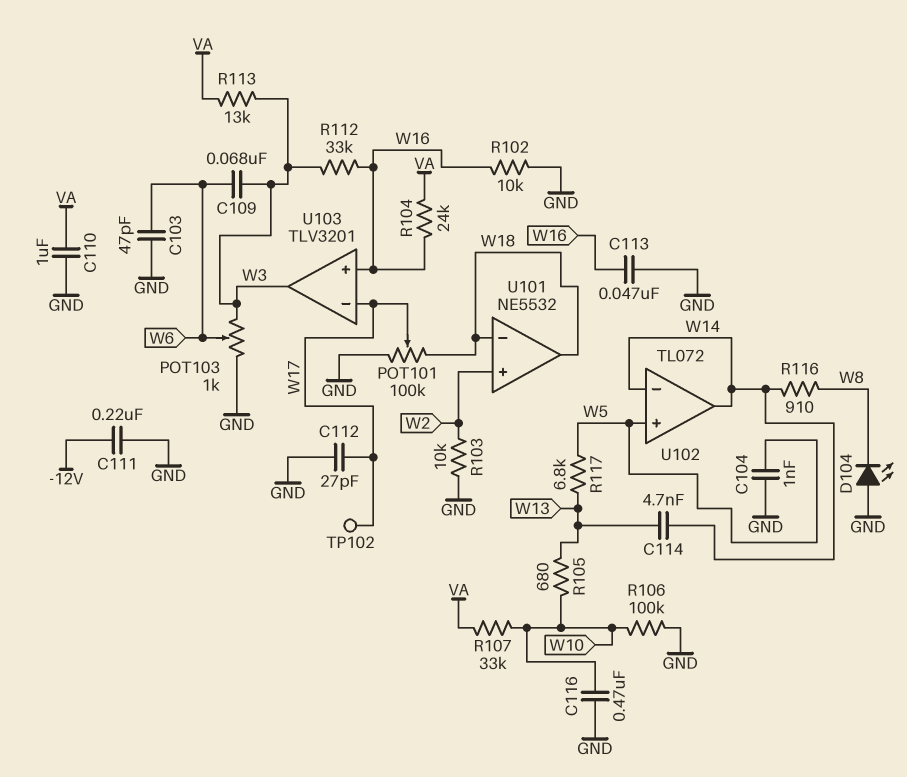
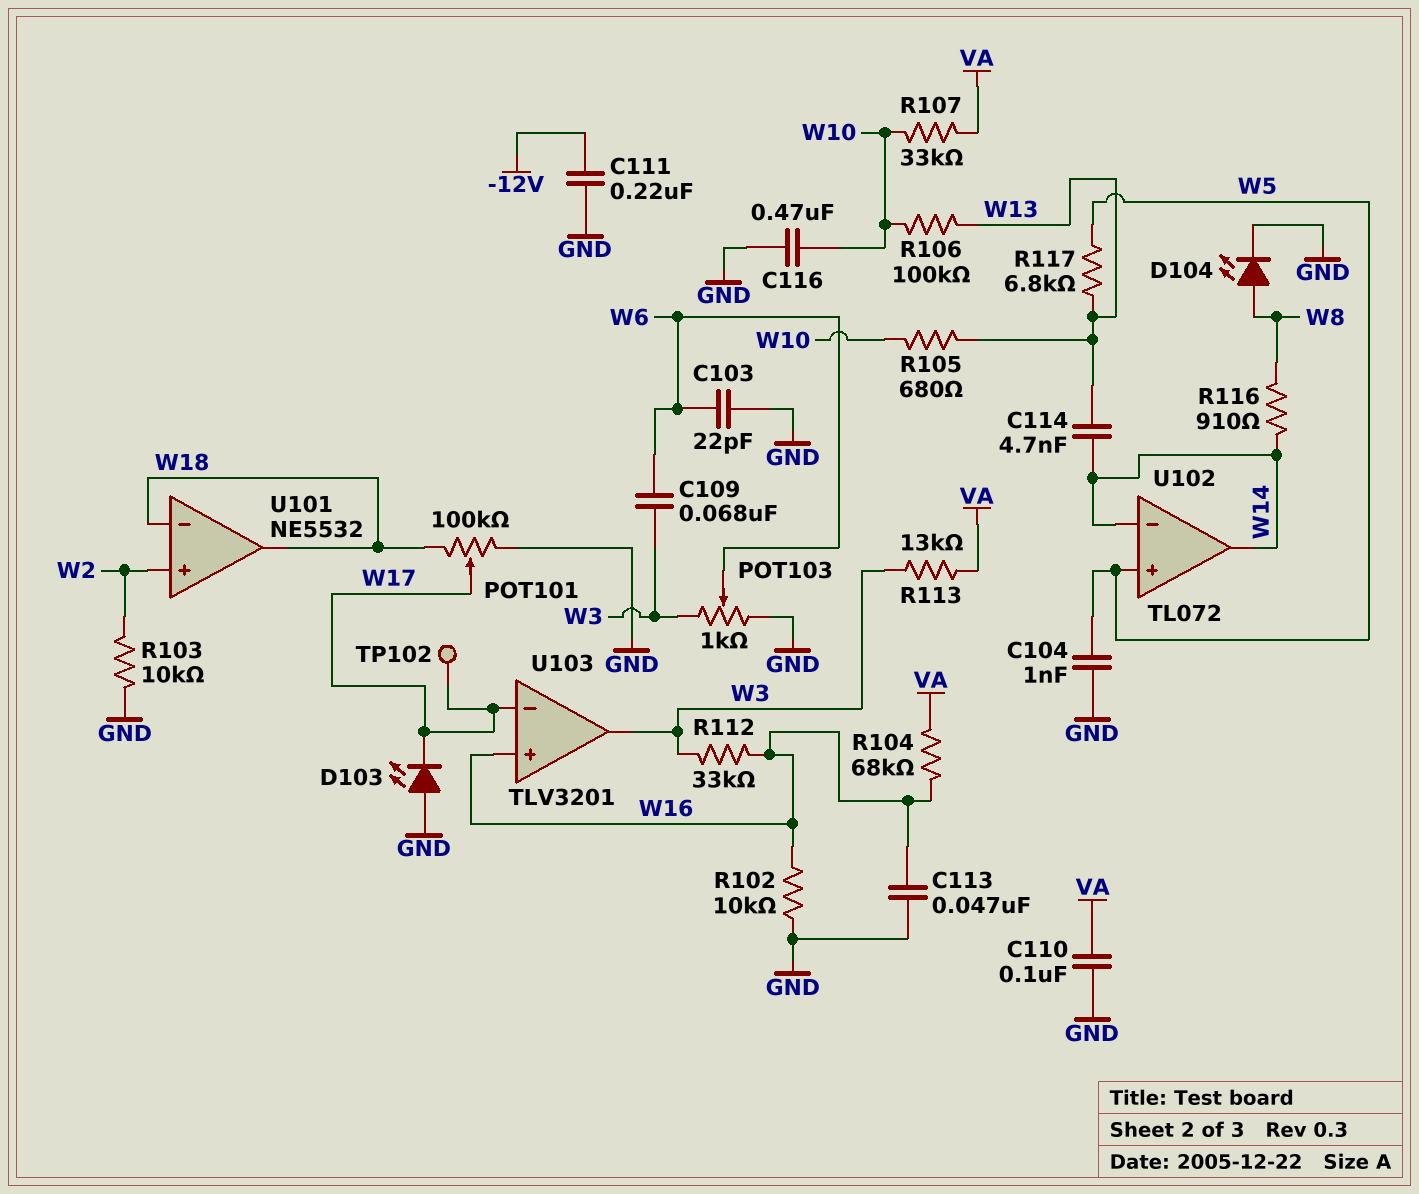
C103: 47pF (GND, W6) -> 22pF (GND, W6)
C110: 1uF (GND, VA) -> 100nF (GND, VA)
C112: 27pF (GND, W17) -> none
D103: none -> LED (A GND, K W17)
D104: LED (A GND, K W8) -> LED (A W8, K GND)
R104: 24k (VA, W16) -> 68k (VA, W16)
R106: 100k (GND, W10) -> 100k (W10, W13)

